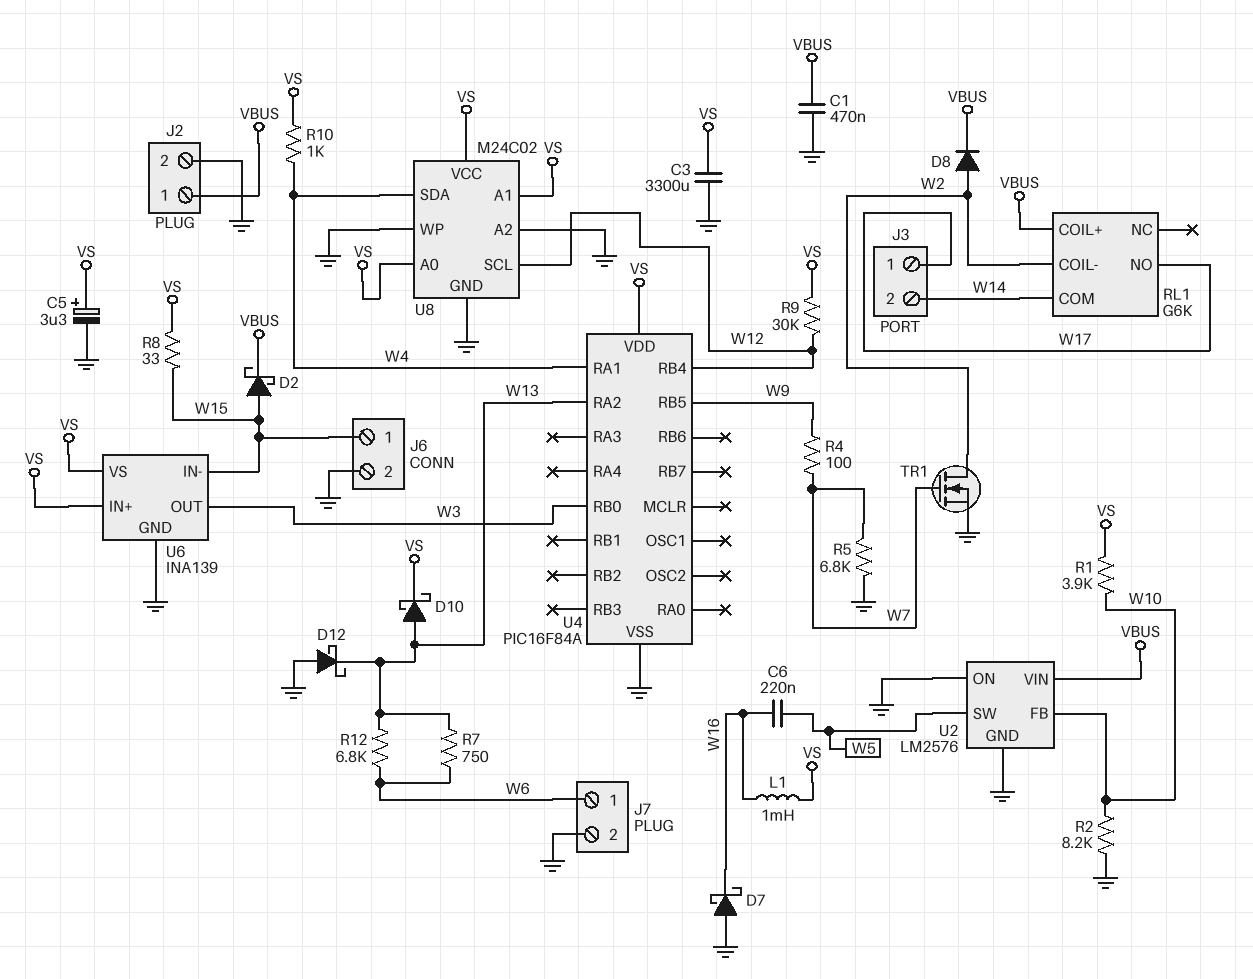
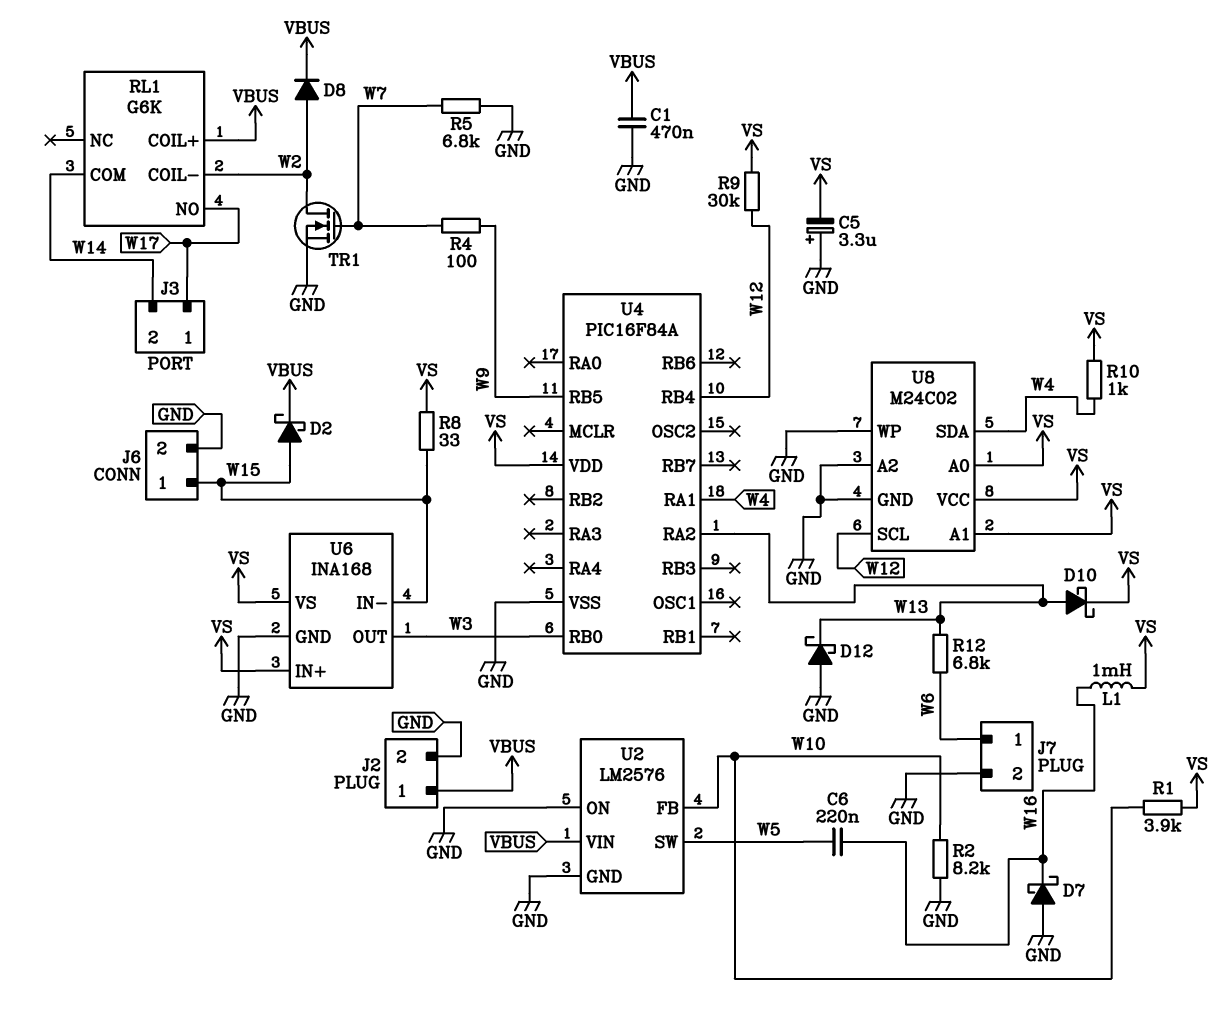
C3: 3300uF (GND, VS) -> none
C5: 3.3uF (plus VS, minus GND) -> 3.3uF (plus GND, minus VS)
R7: 750 (W6, W13) -> none
U6: INA139 -> INA168

